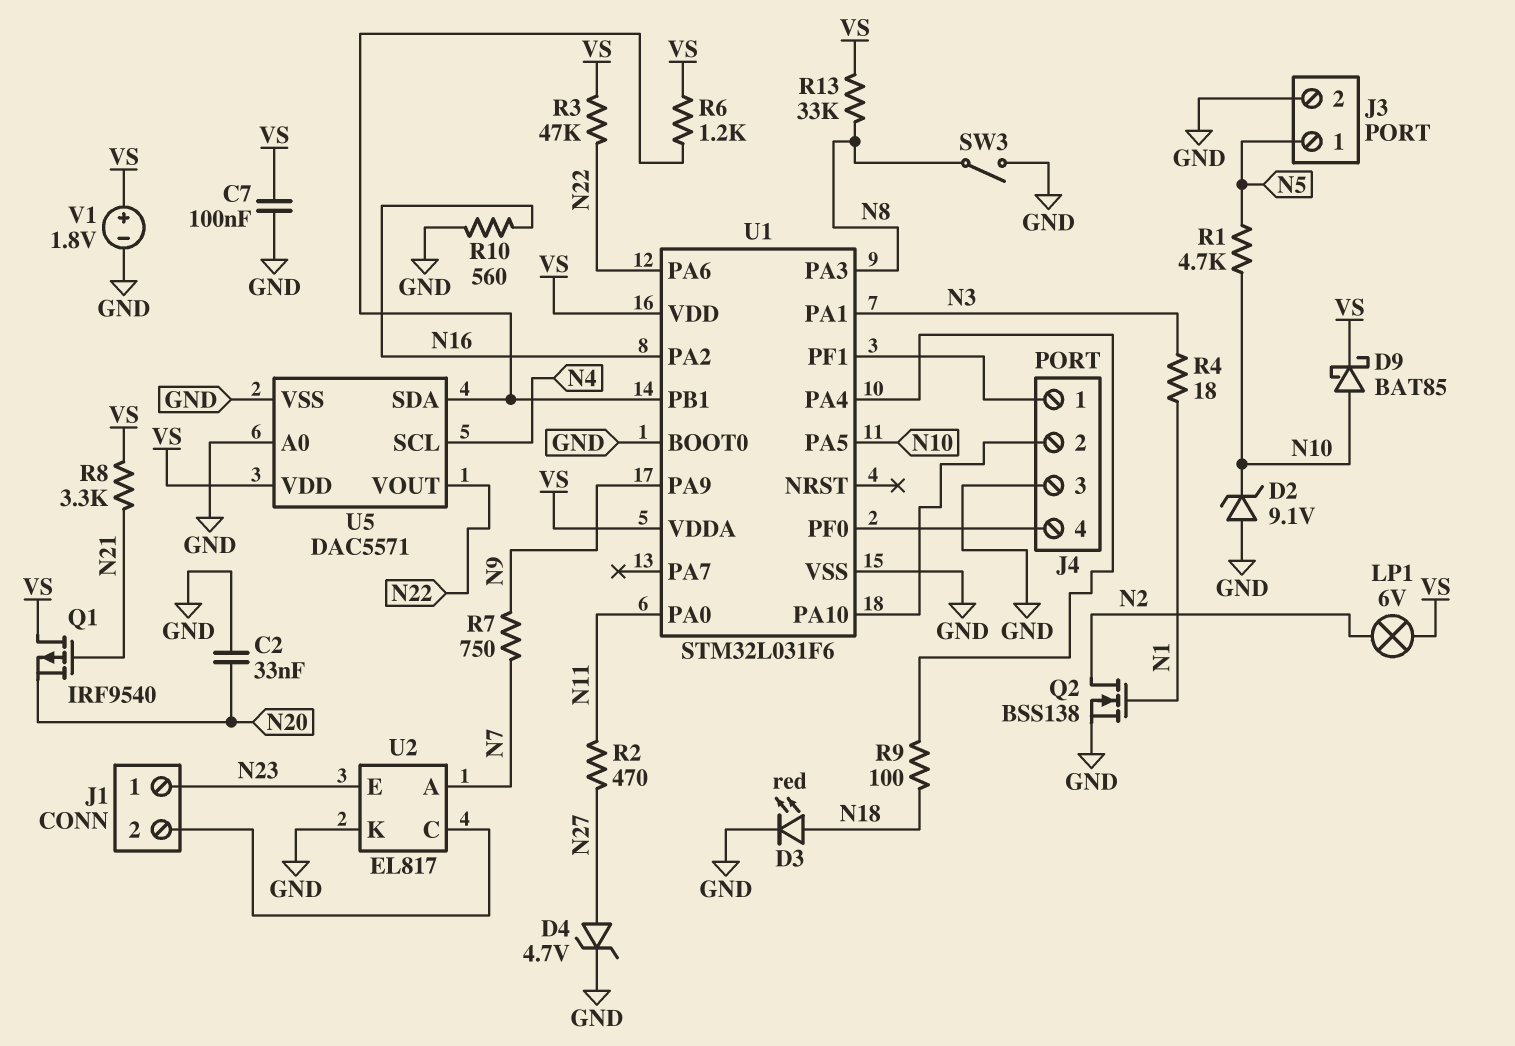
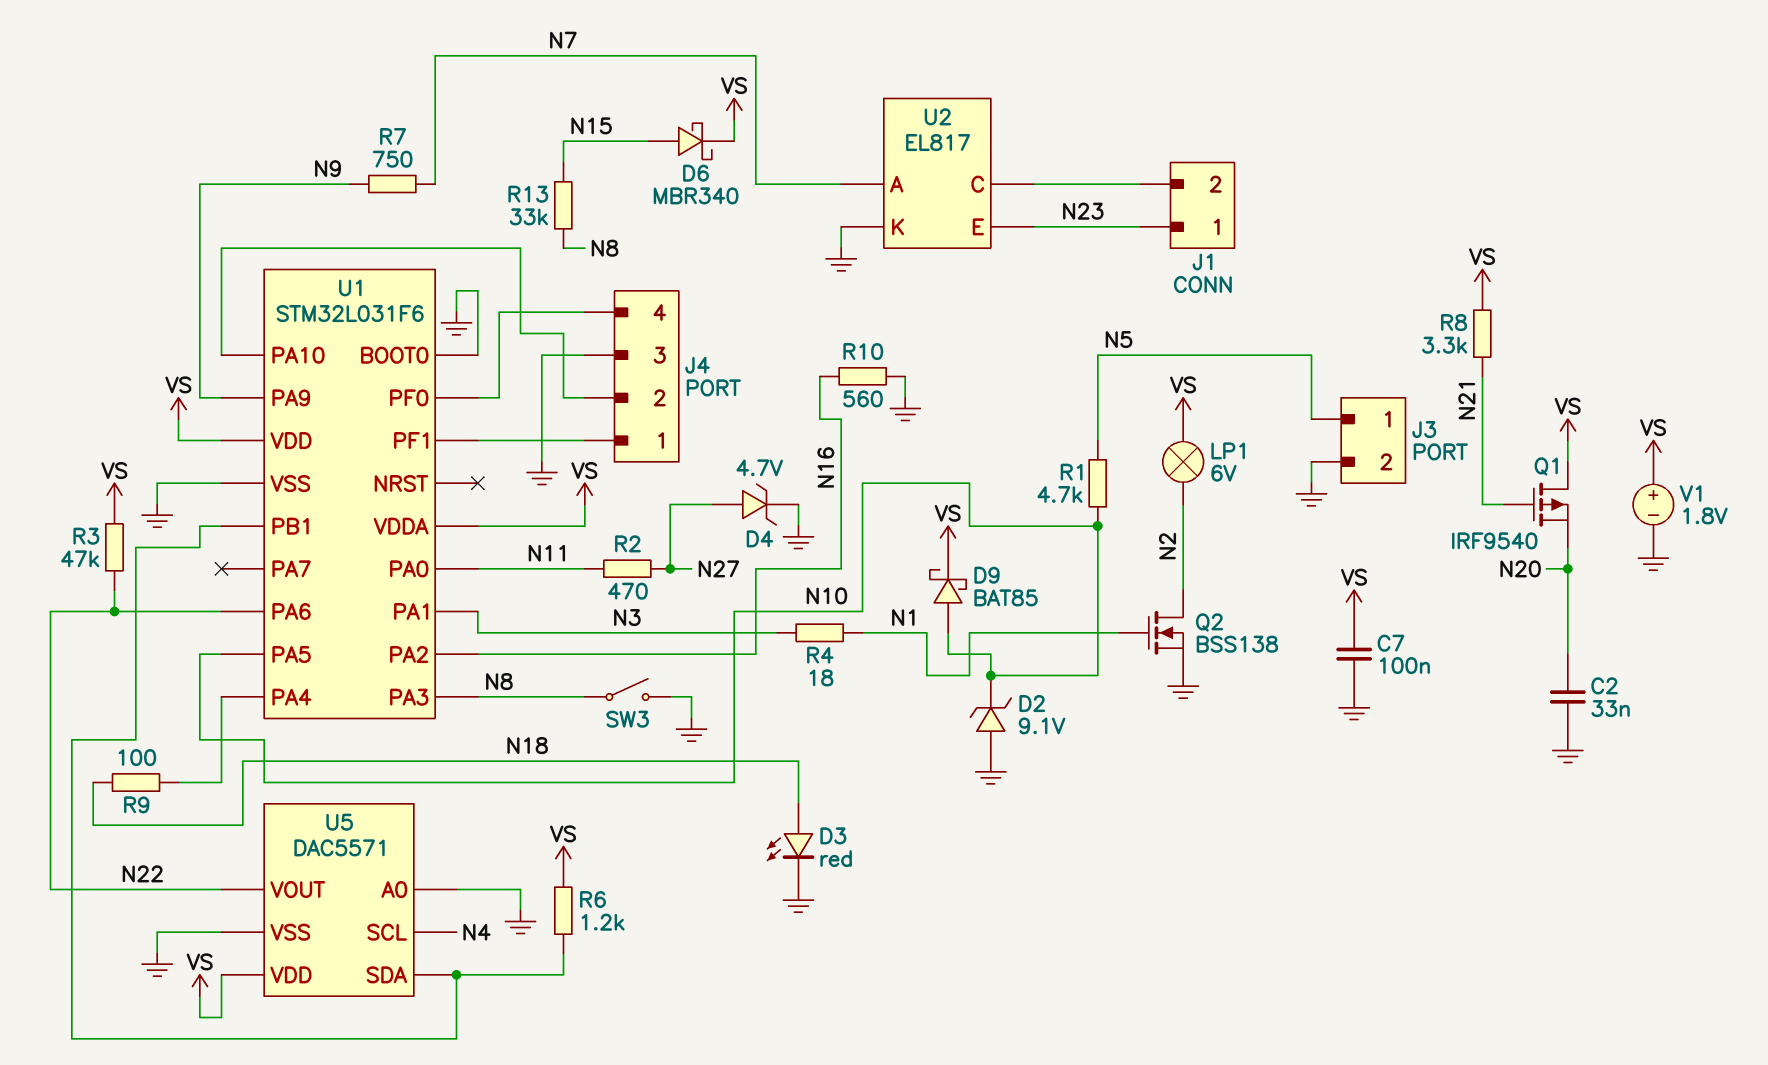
D6: none -> schottky MBR340 (A N15, K VS)
R13: 33k (N8, VS) -> 33k (N8, N15)

